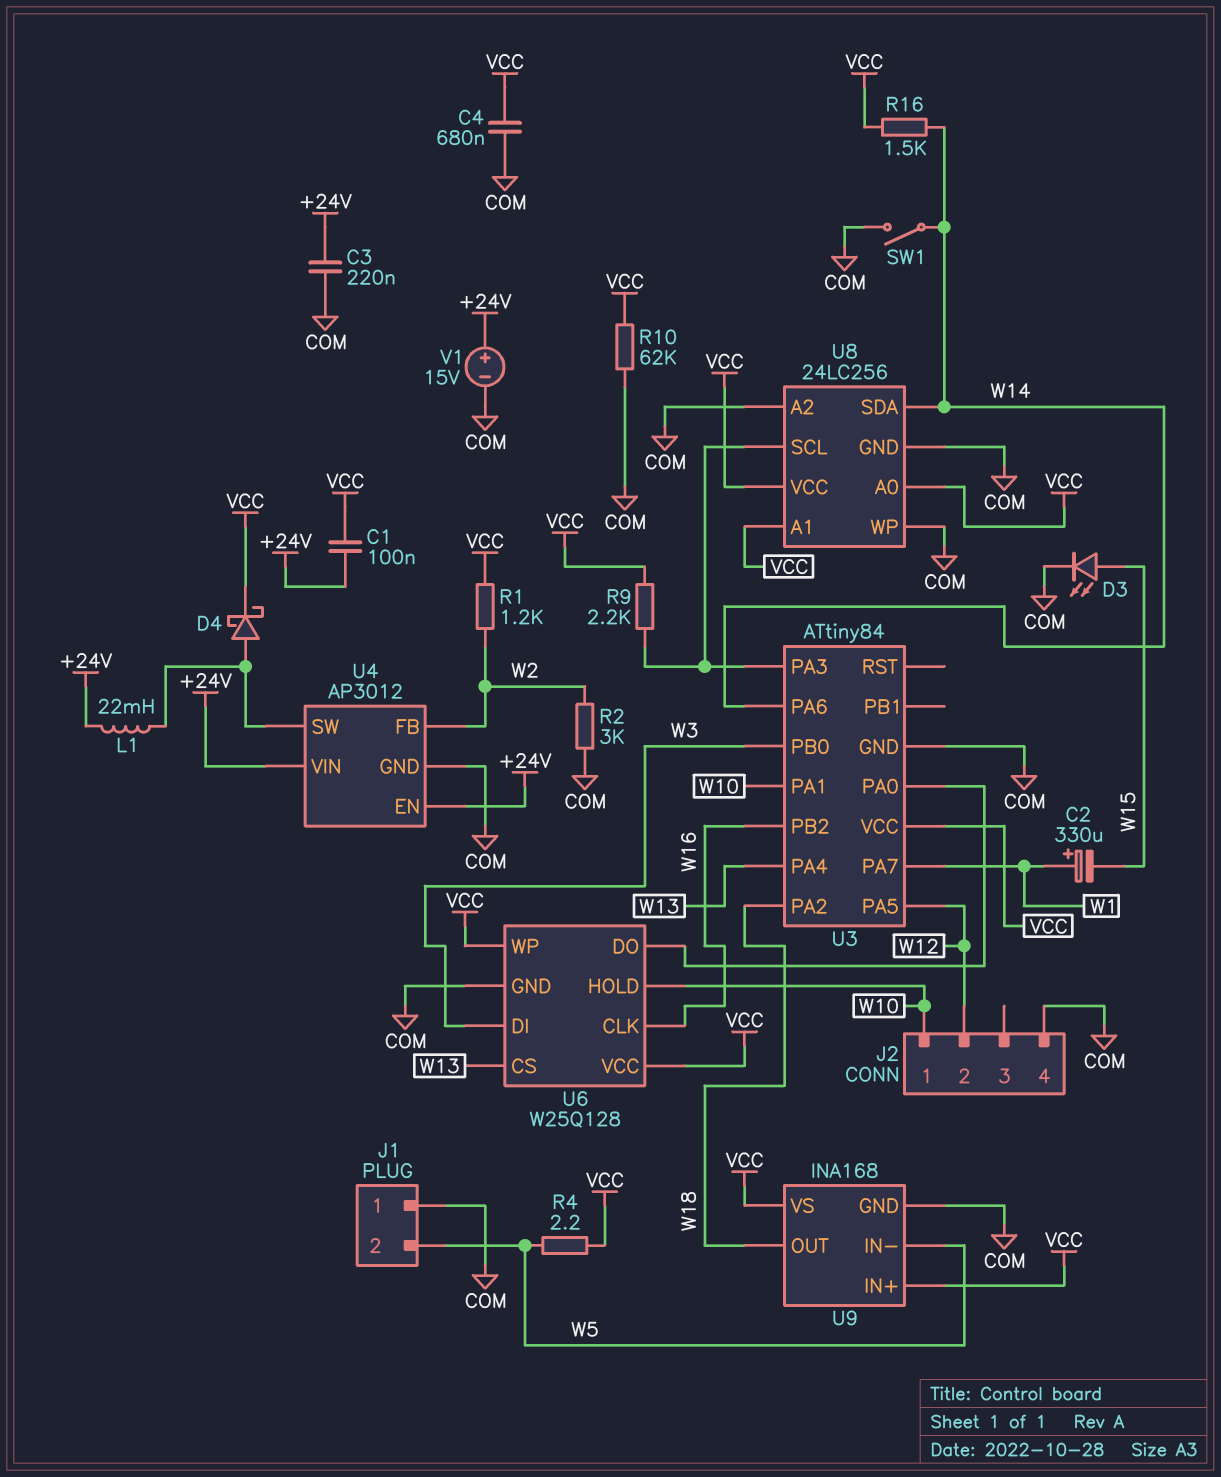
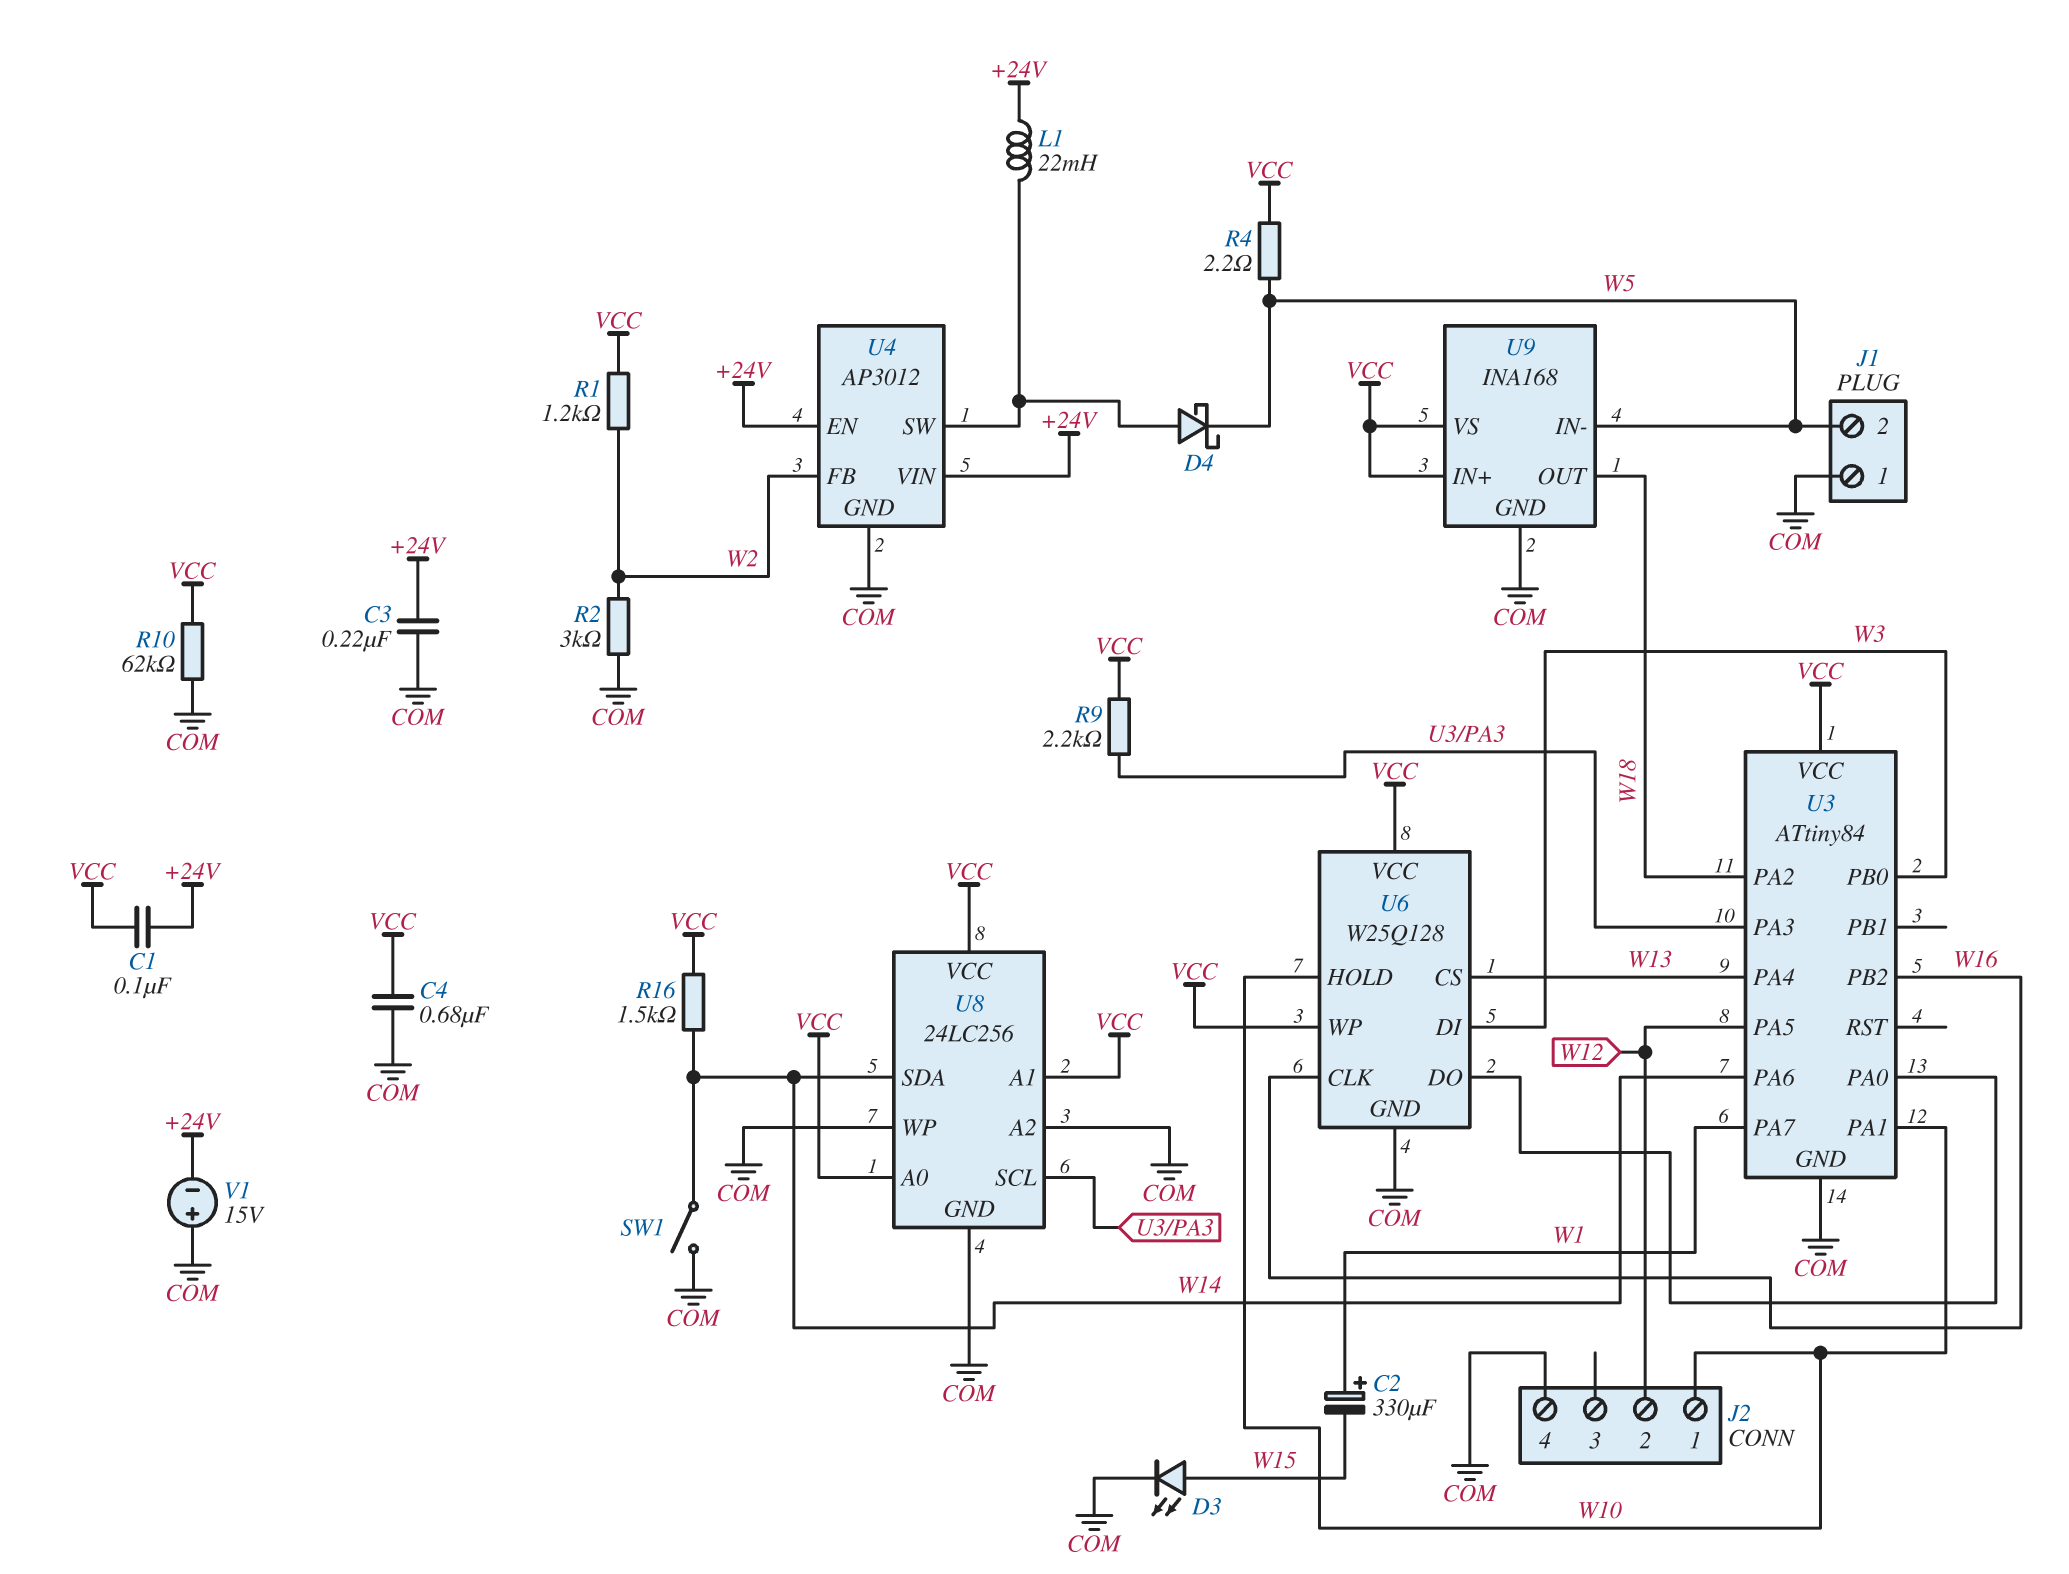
D4: schottky (A U4/SW, K VCC) -> schottky (A U4/SW, K W5)
V1: 15V (plus +24V, minus COM) -> 15V (plus COM, minus +24V)

